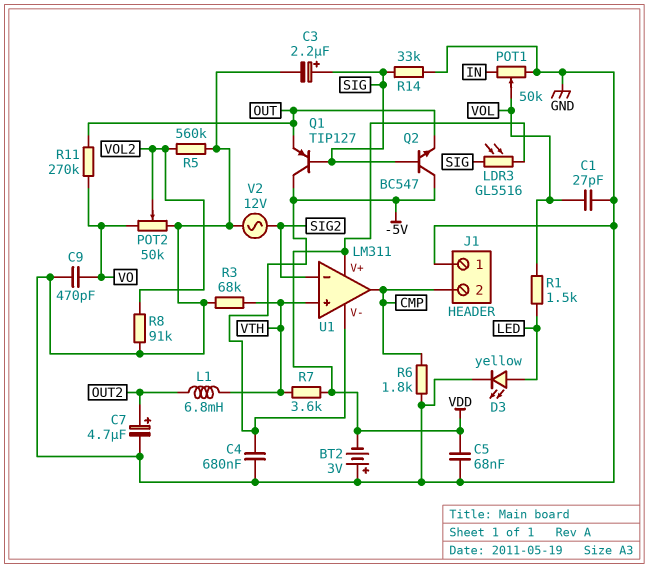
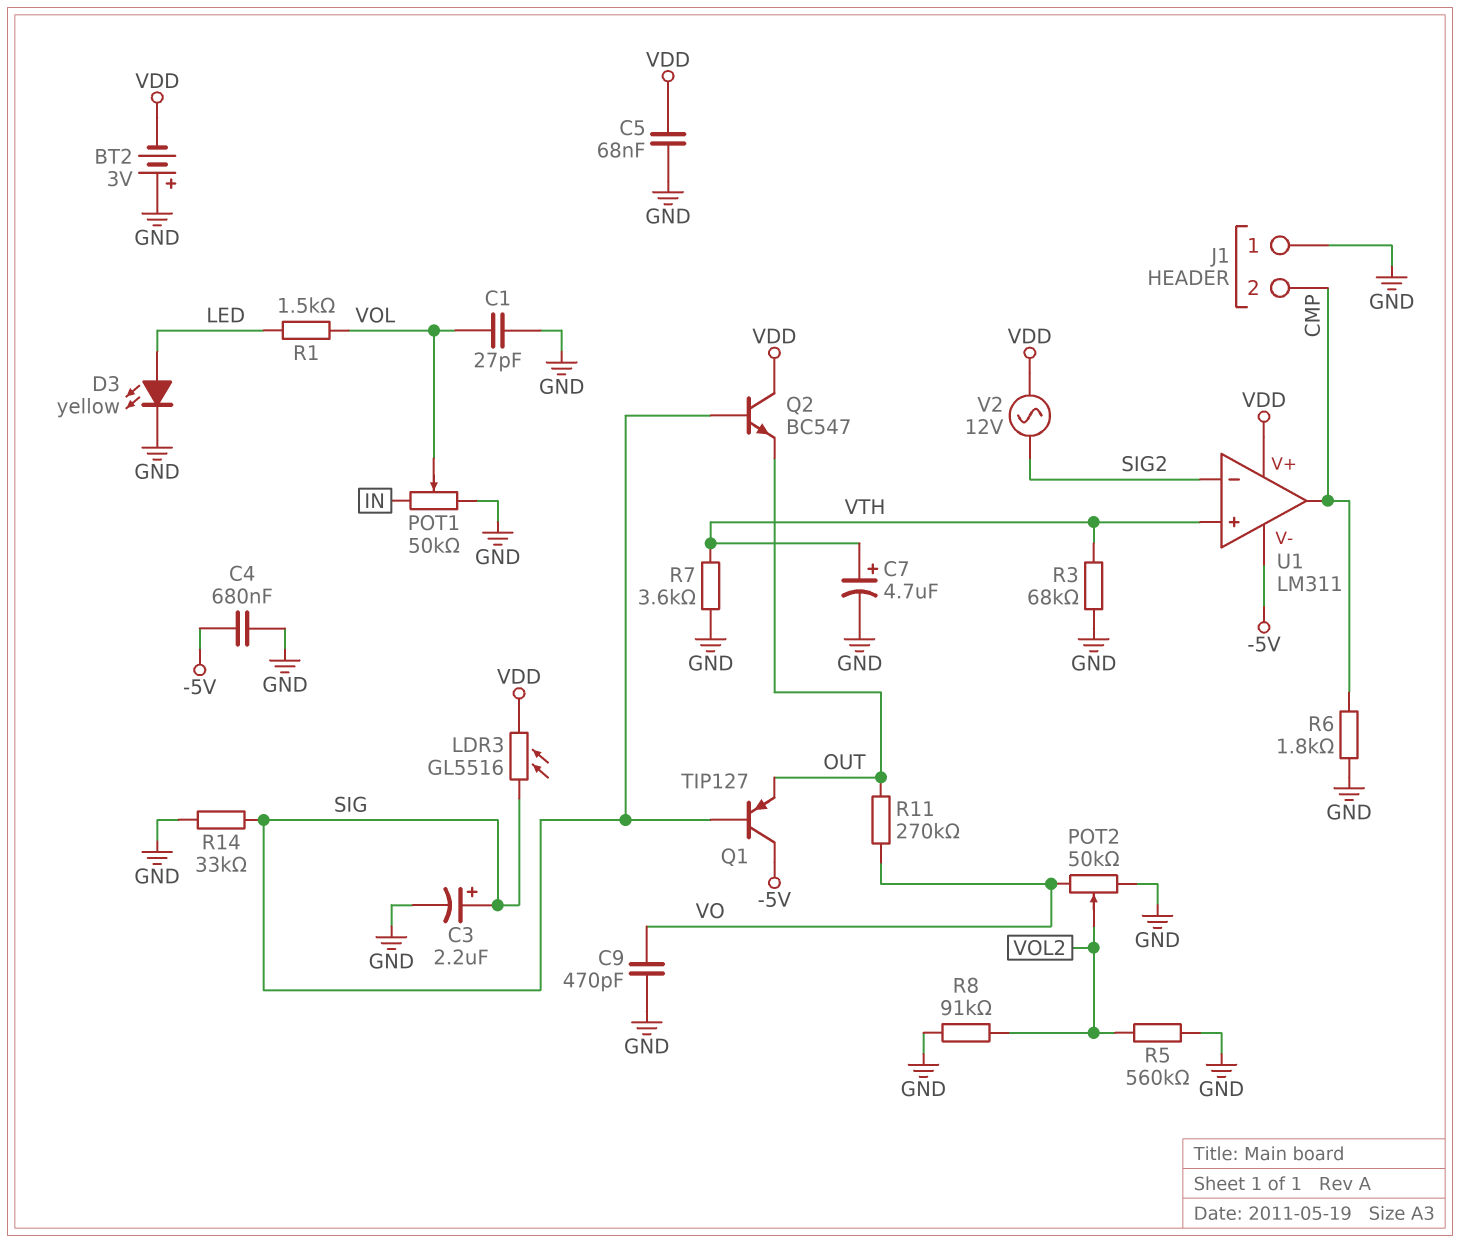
C7: 4.7uF (plus OUT2, minus GND) -> 4.7uF (plus VTH, minus GND)
L1: 6.8mH (OUT2, VTH) -> none
Q2: NPN BC547 (B SIG, C -5V, E OUT) -> NPN BC547 (B SIG, C VDD, E OUT)
R7: 3.6k (VDD, VTH) -> 3.6k (GND, VTH)
V2: AC 12V (GND, SIG2) -> AC 12V (SIG2, VDD)

